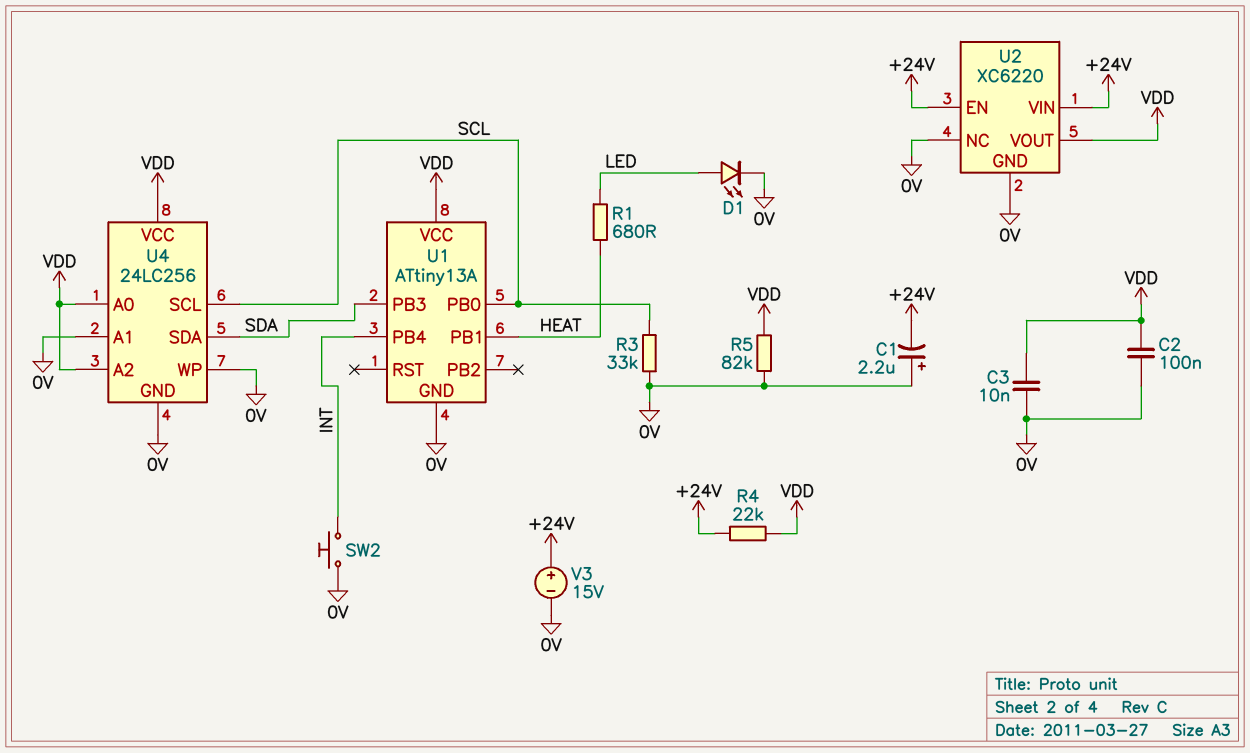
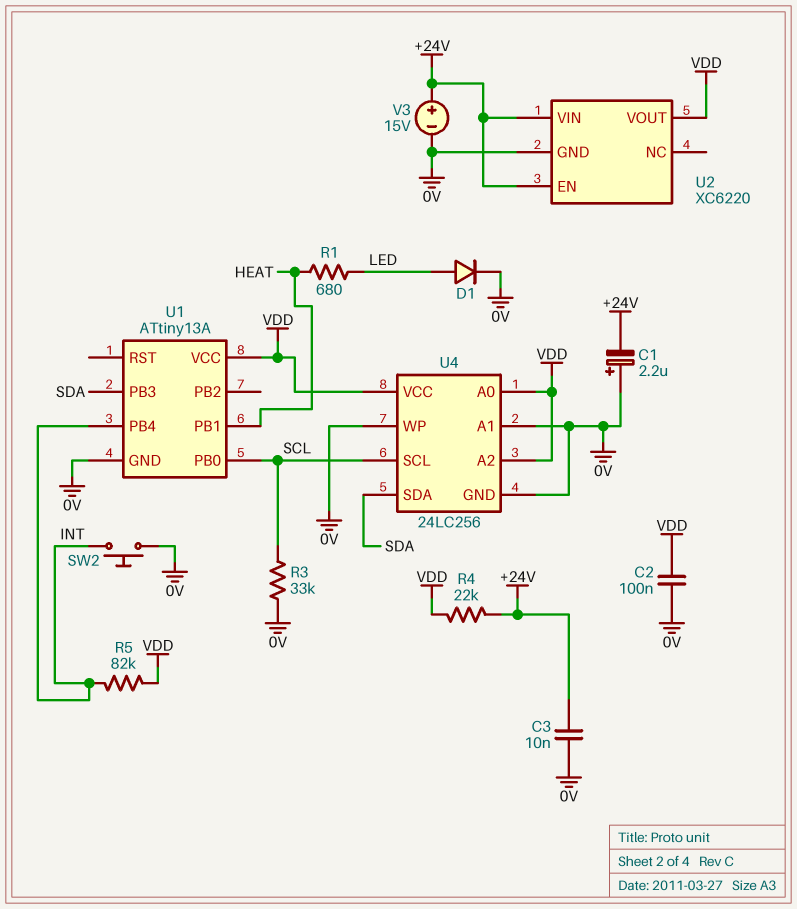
C3: 10nF (0V, VDD) -> 10nF (+24V, 0V)
D1: LED (A LED, K 0V) -> diode (A LED, K 0V)
R5: 82k (0V, VDD) -> 82k (INT, VDD)
U2 pin NC: 0V -> none

